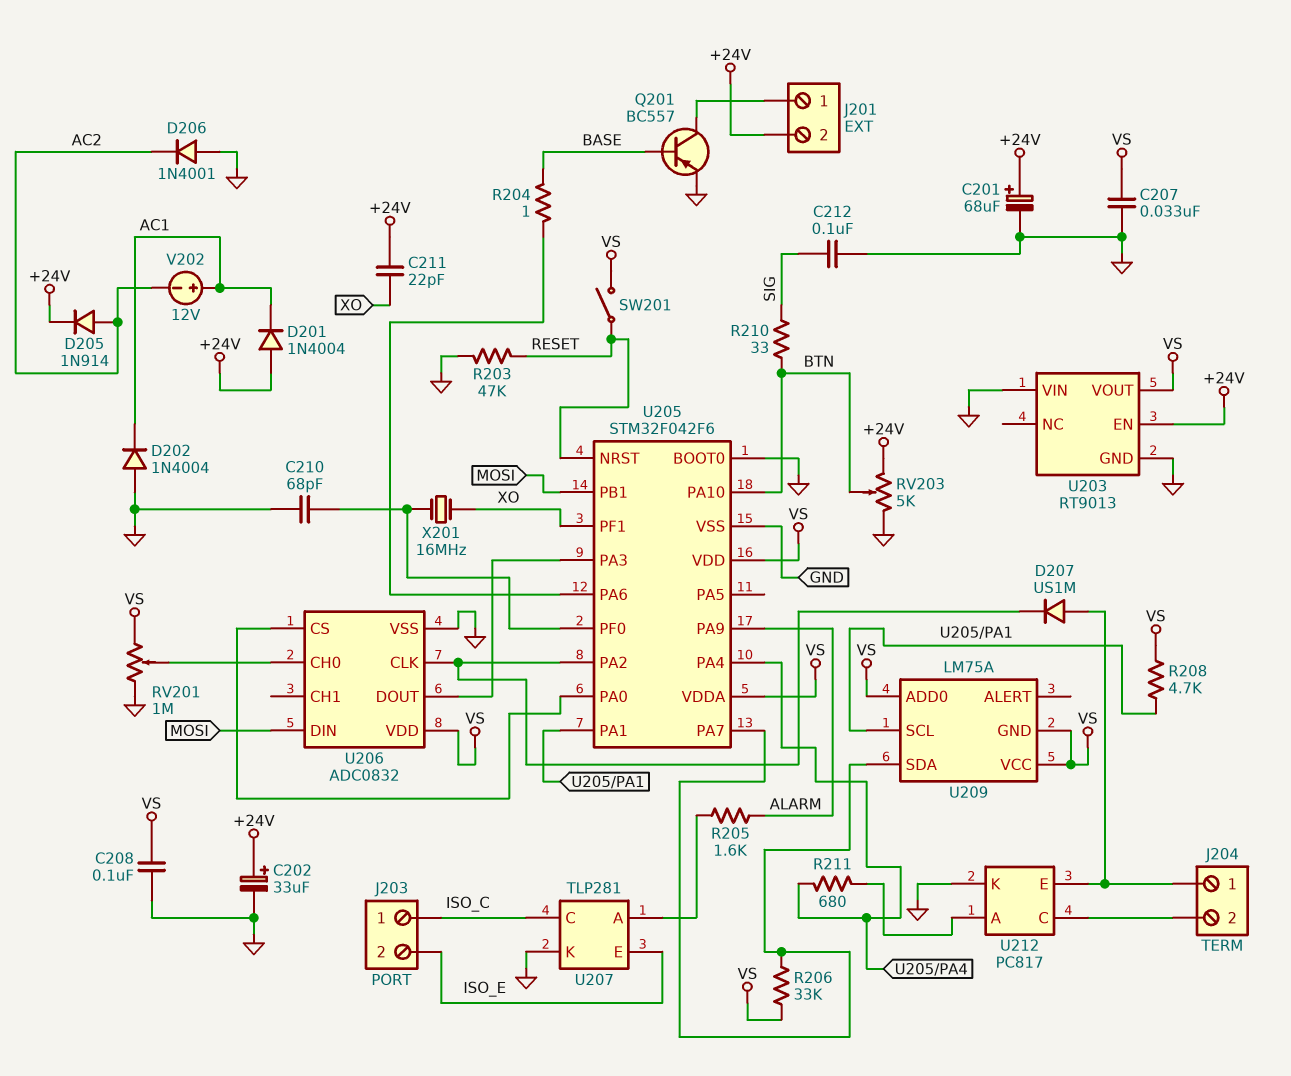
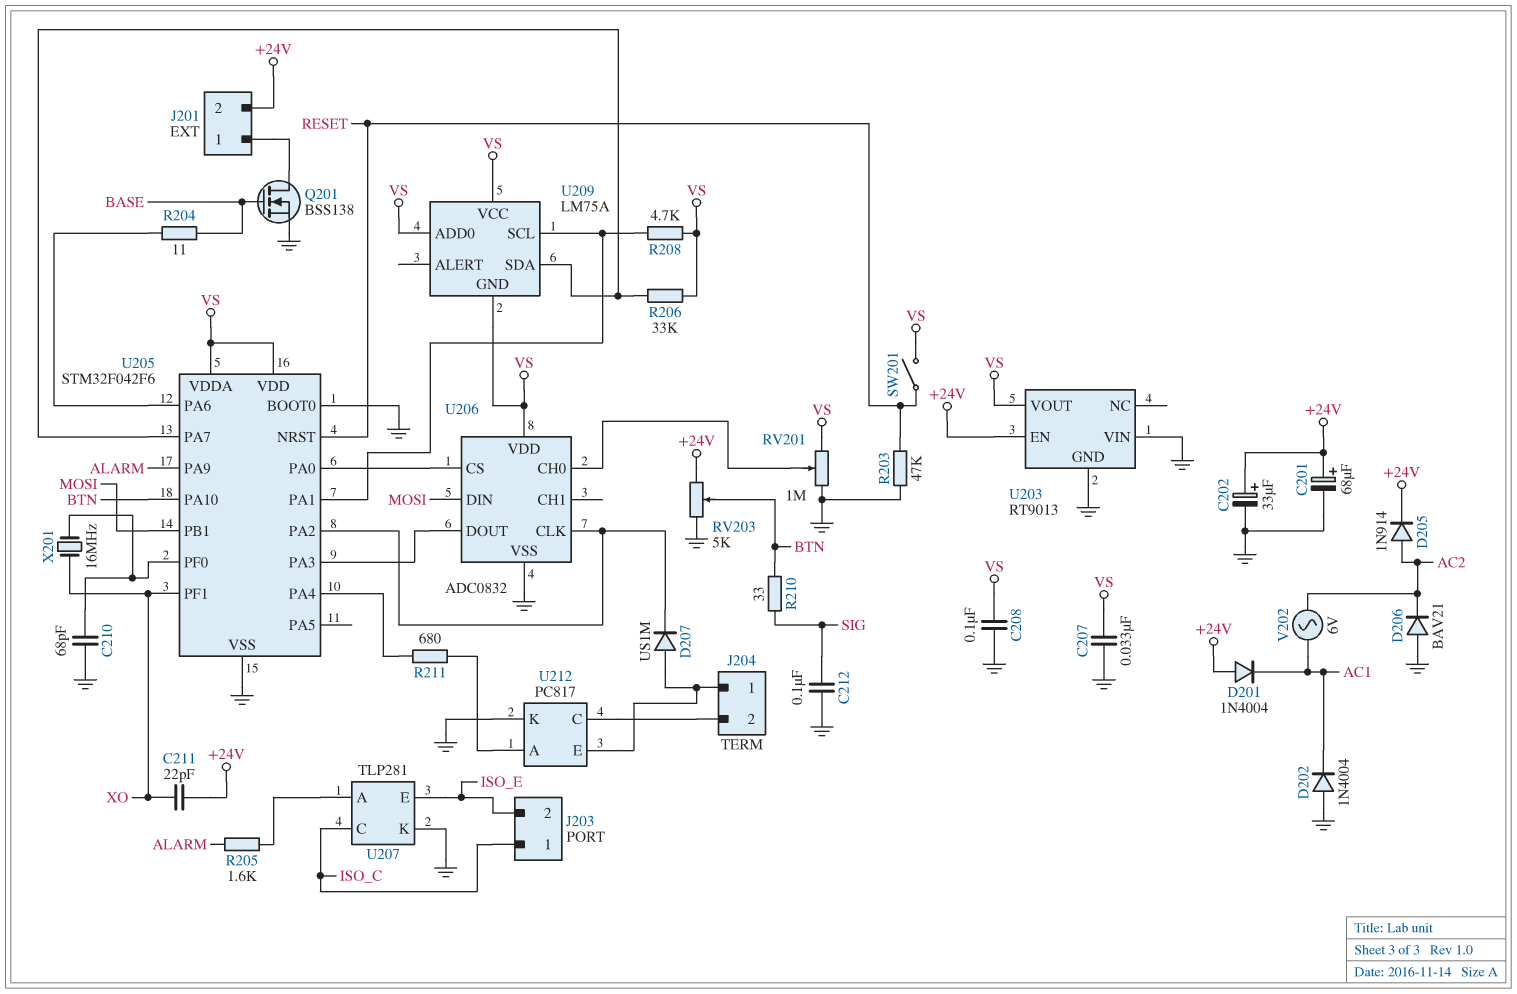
D206: diode 1N4001 (A GND, K AC2) -> diode BAV21 (A GND, K AC2)
Q201: PNP BC557 (B BASE, C J201/1, E GND) -> NMOS BSS138 (G BASE, D J201/1, S GND)
R204: 1 (BASE, U205/PA6) -> 11 (BASE, U205/PA6)
V202: 12V (plus AC1, minus AC2) -> AC 6V (AC1, AC2)

